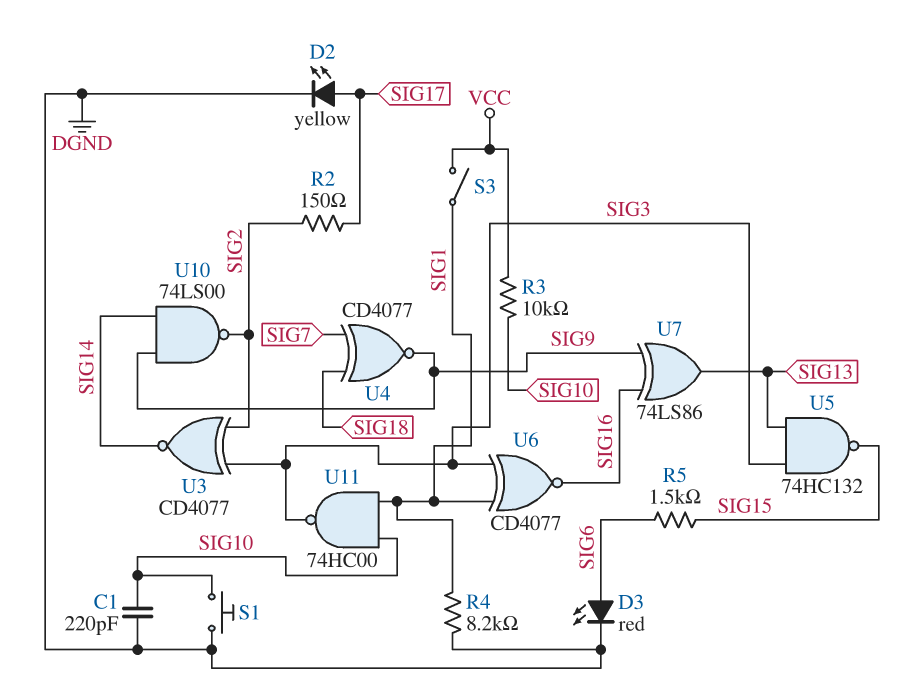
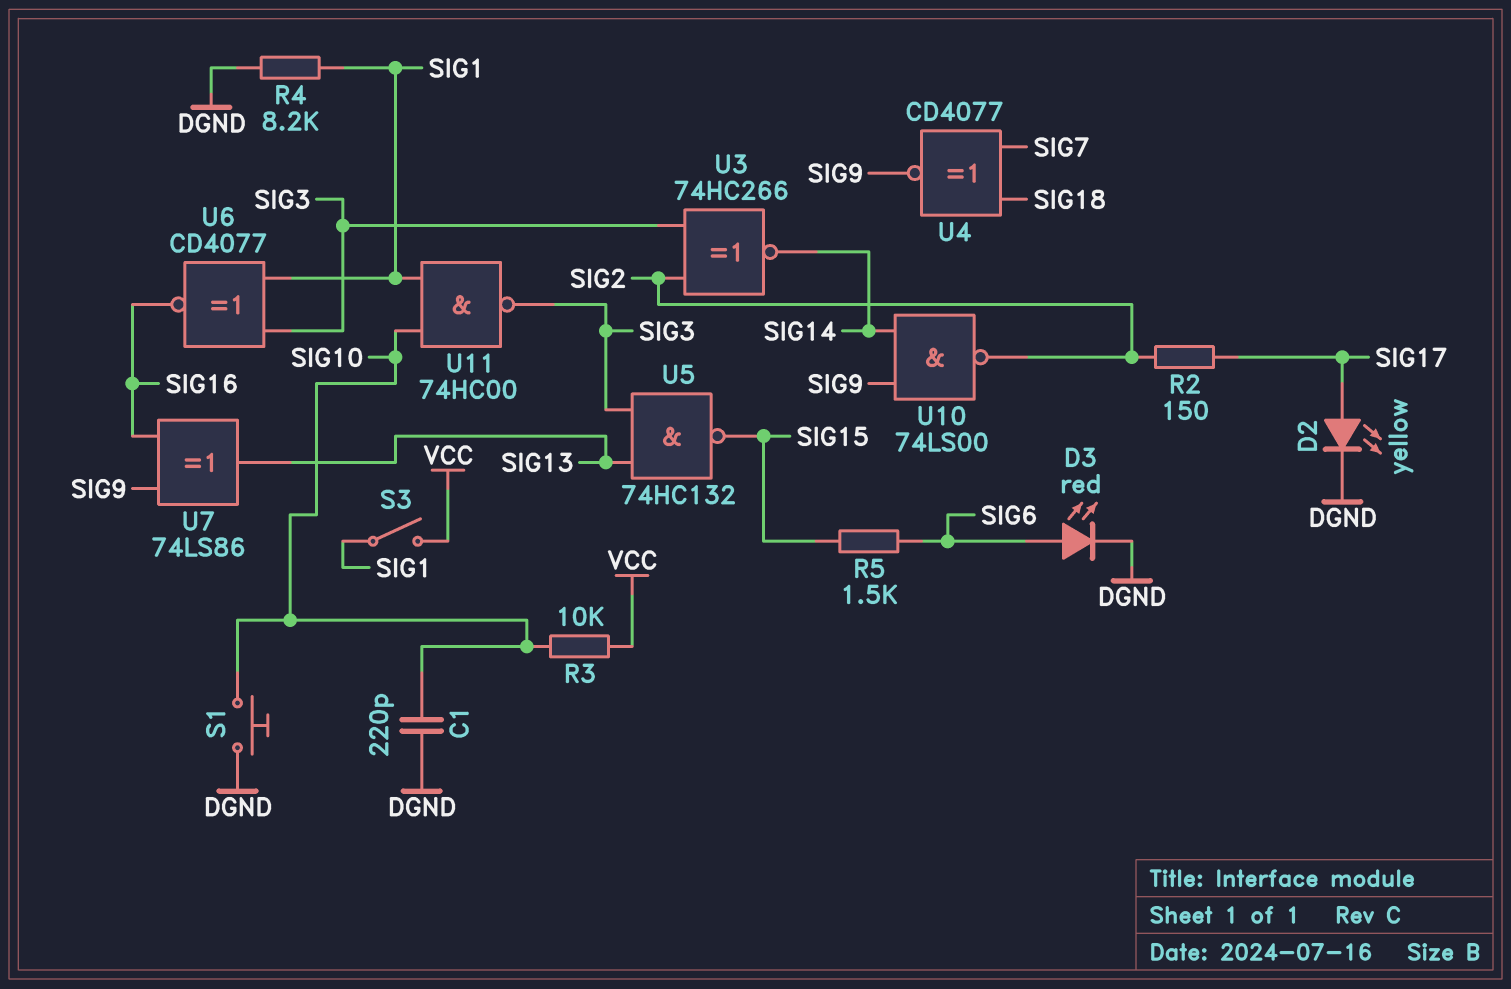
U3: XNOR CD4077 (in SIG2, in SIG3, out SIG14) -> XNOR 74HC266 (in SIG2, in SIG3, out SIG14)

